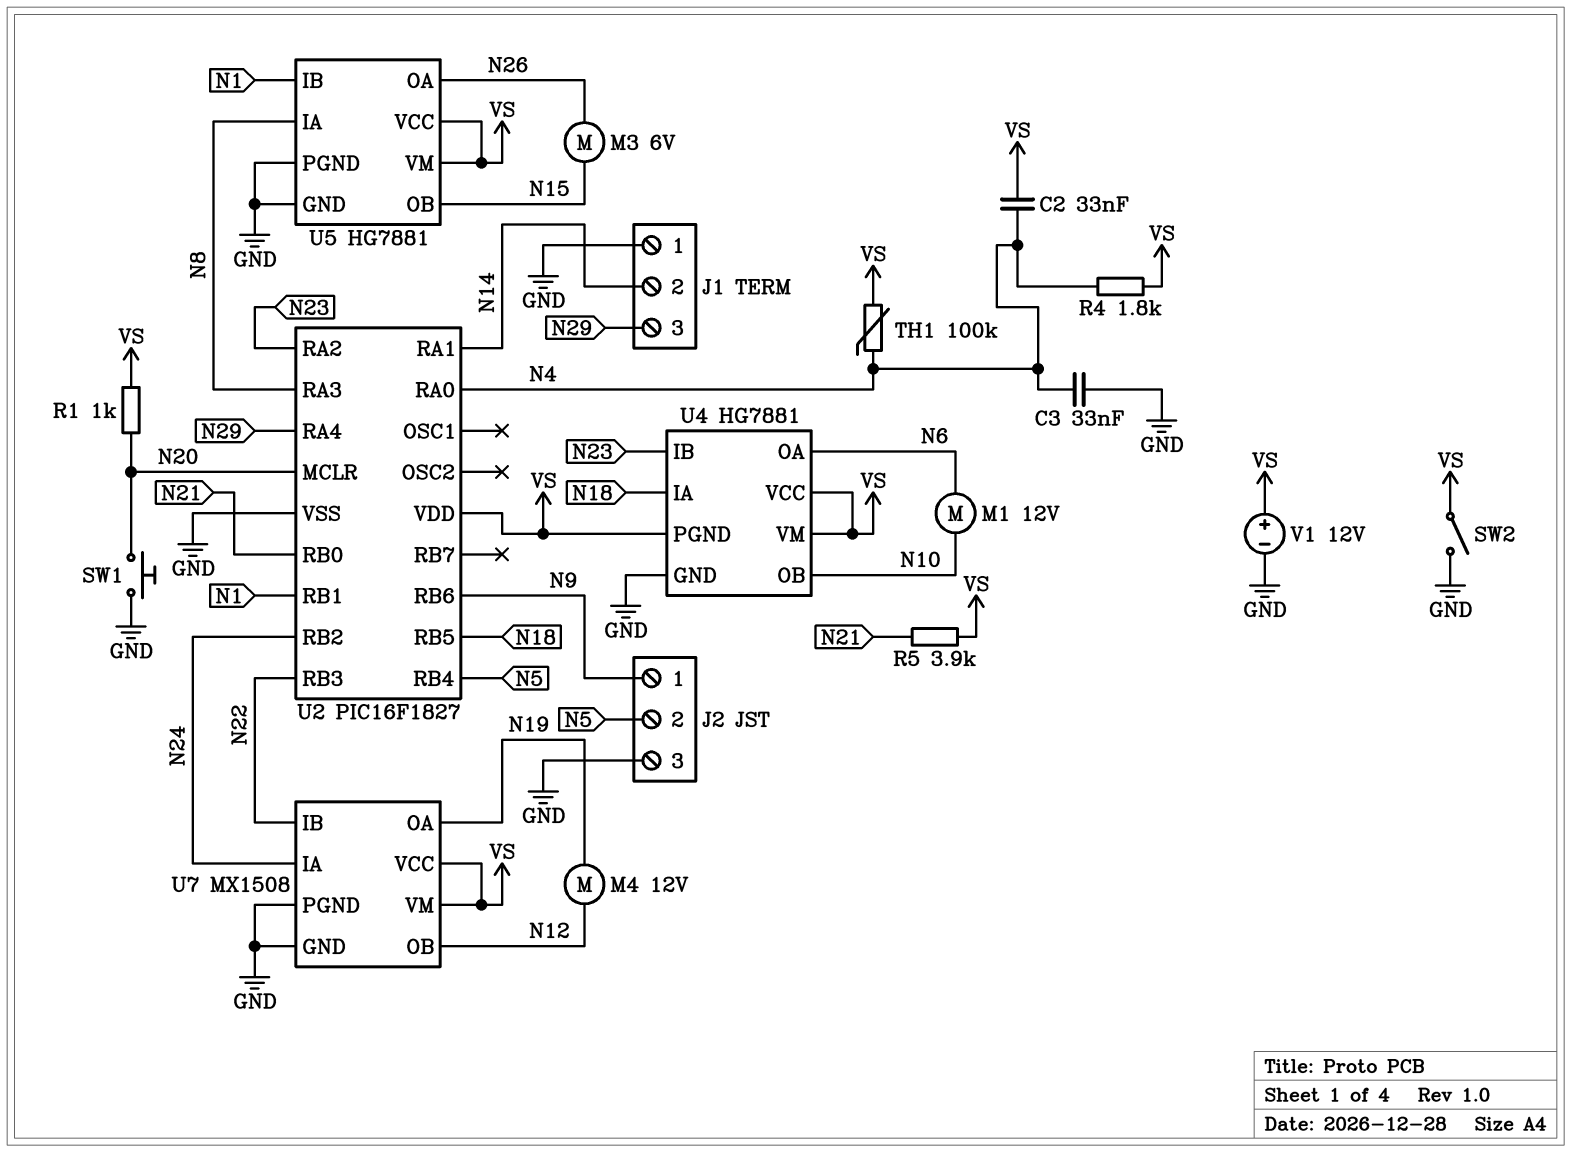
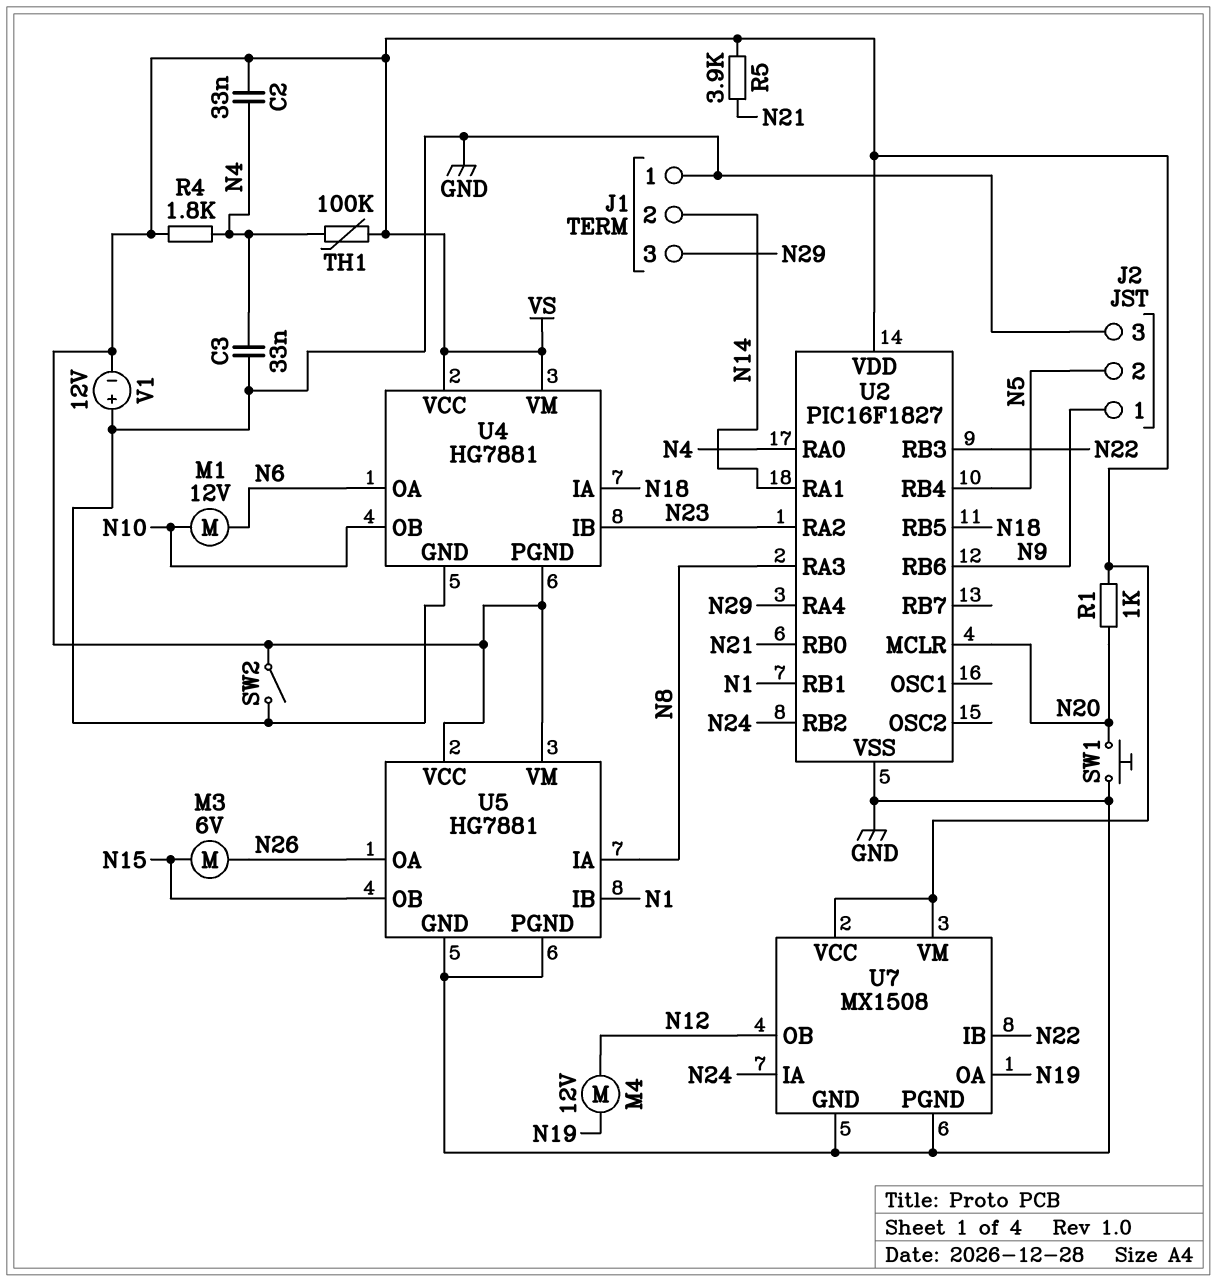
V1: 12V (plus VS, minus GND) -> 12V (plus GND, minus VS)

